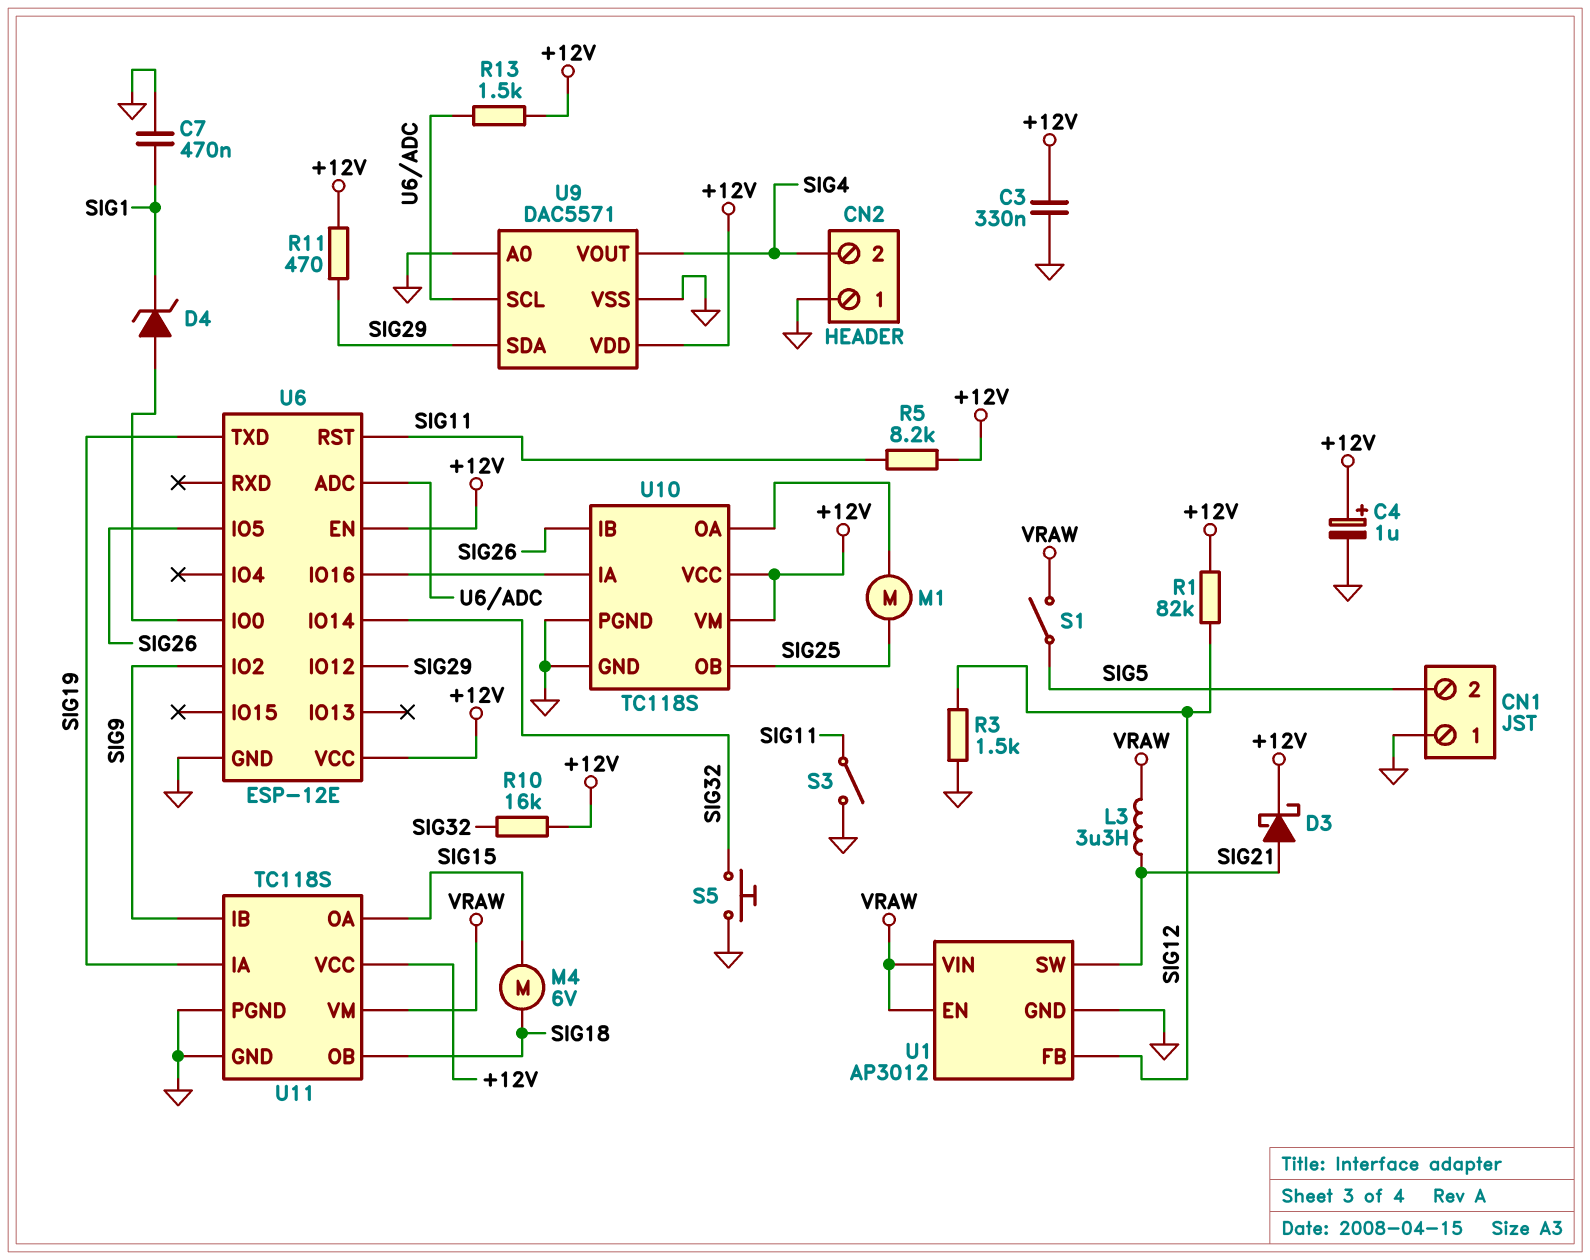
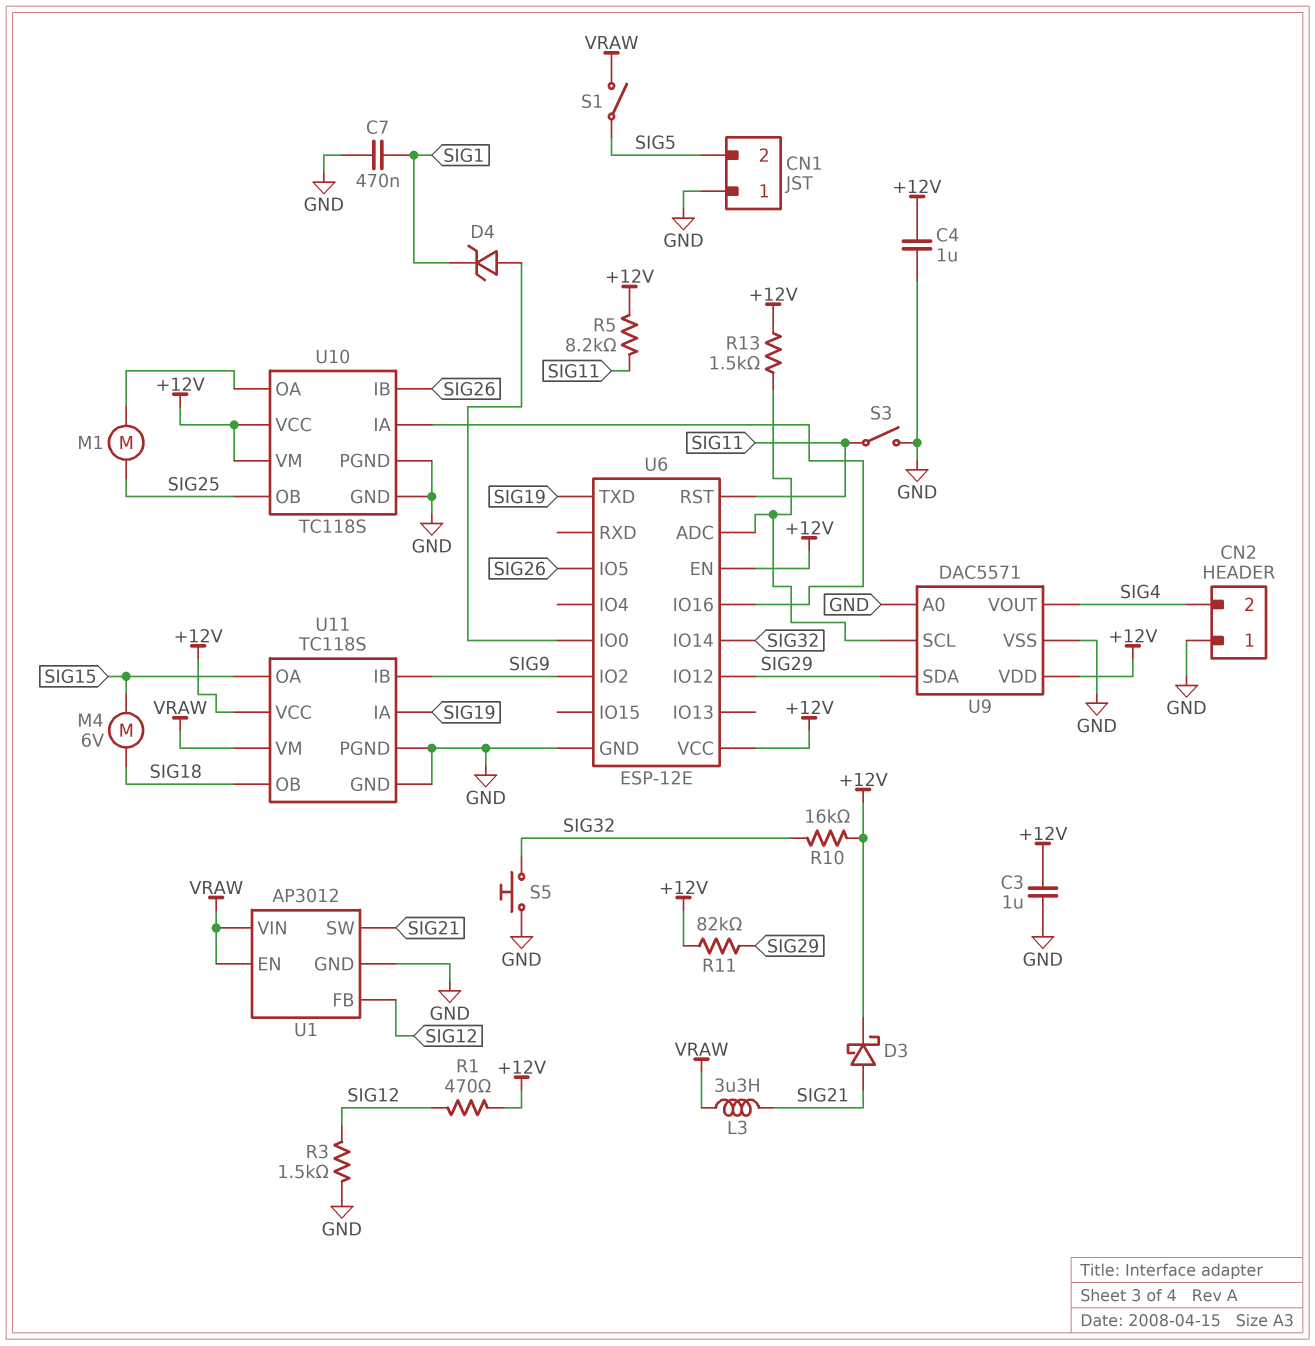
C3: 330nF (+12V, GND) -> 1uF (+12V, GND)
C4: 1uF (plus +12V, minus GND) -> 1uF (+12V, GND)
R1: 82k (+12V, SIG12) -> 470 (+12V, SIG12)
R11: 470 (+12V, SIG29) -> 82k (+12V, SIG29)

